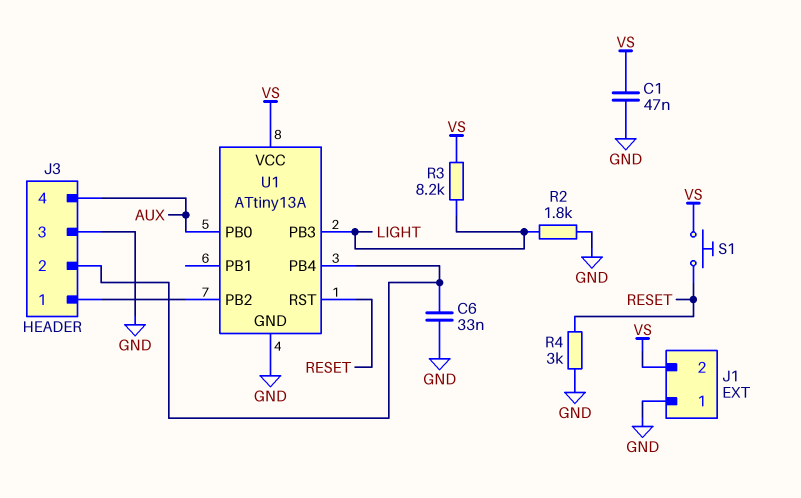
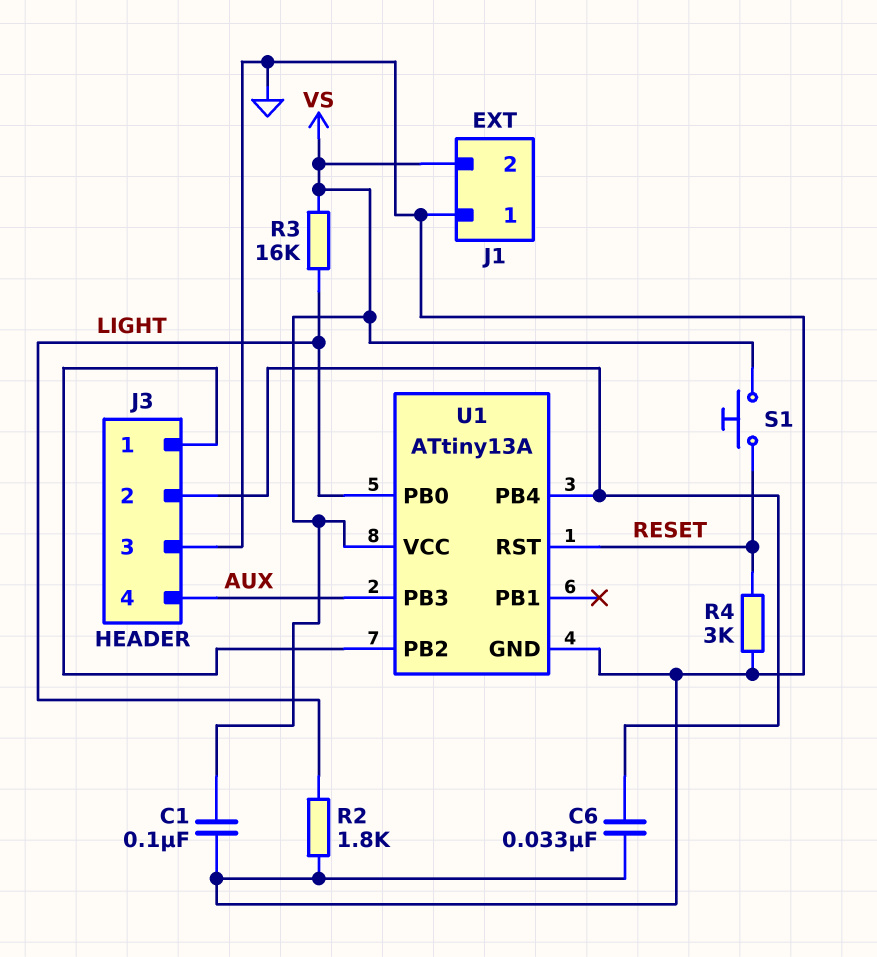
C1: 47nF (GND, VS) -> 100nF (GND, VS)
R3: 8.2k (LIGHT, VS) -> 16k (LIGHT, VS)
U1 pin PB0: AUX -> LIGHT
U1 pin PB3: LIGHT -> AUX

